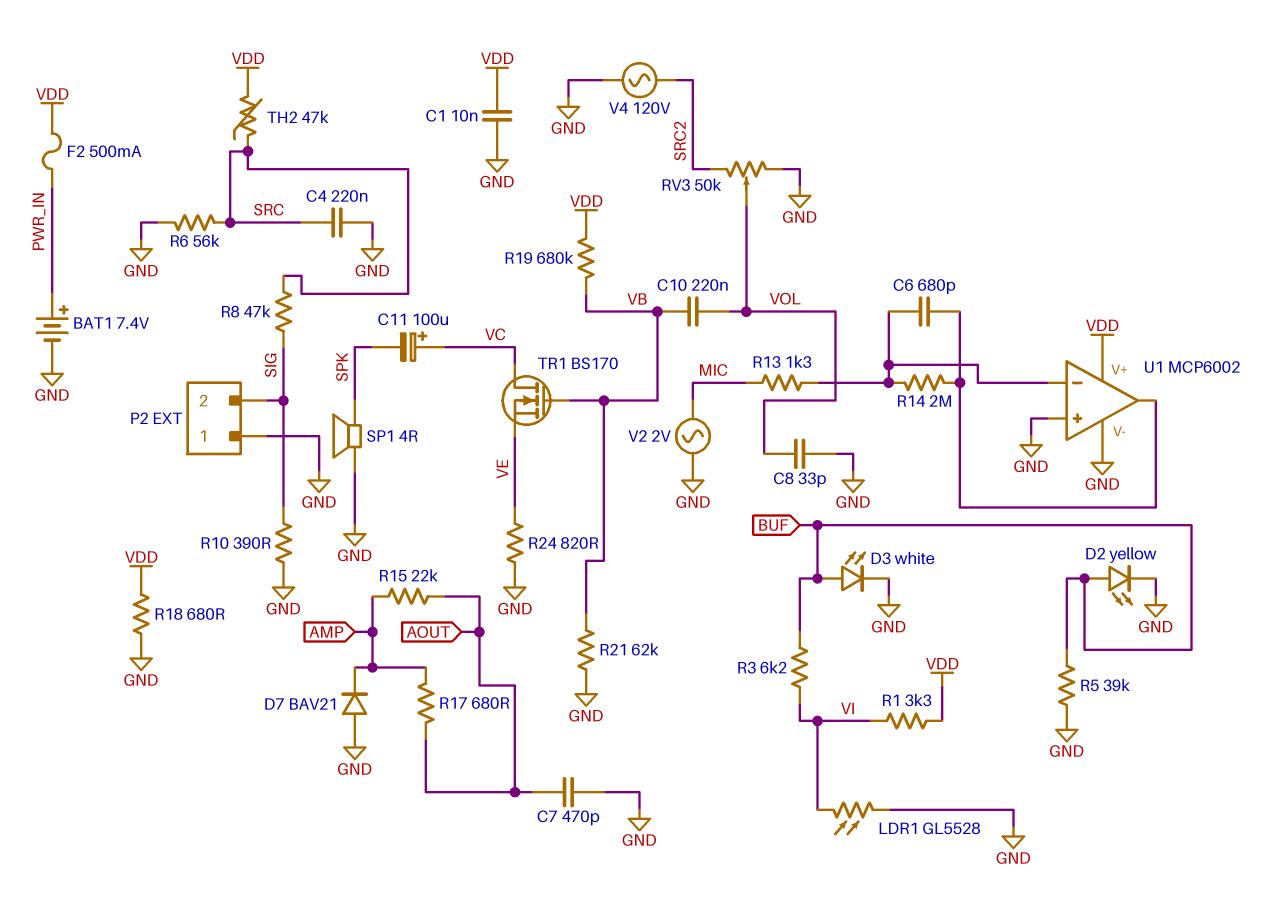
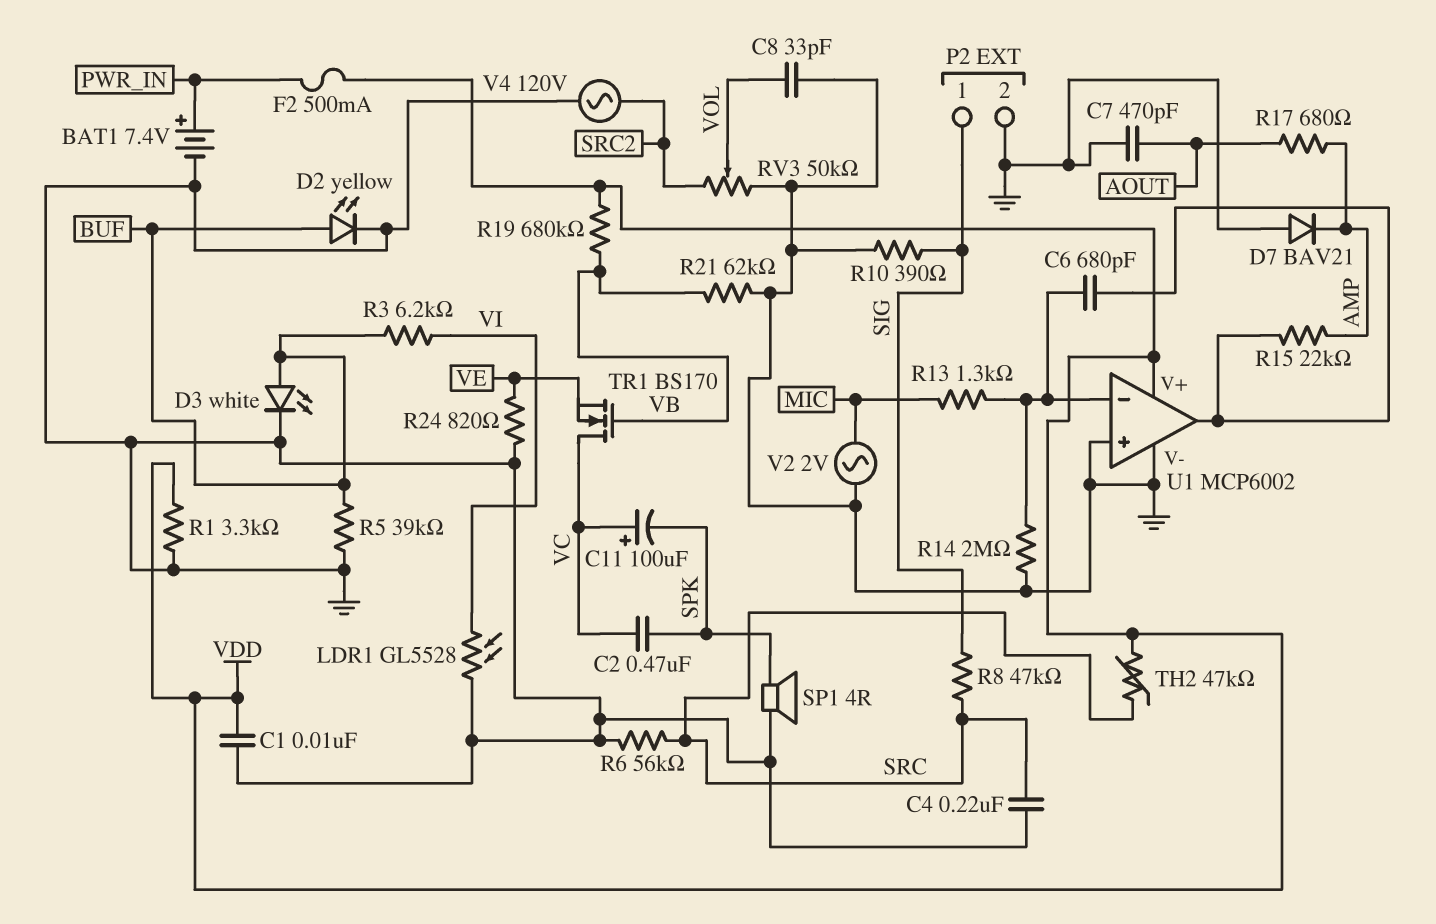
C2: none -> 470nF (SPK, VC)
C10: 220nF (VB, VOL) -> none
P2 pin 1: GND -> SIG
P2 pin 2: SIG -> GND
R1: 3.3k (VDD, VI) -> 3.3k (GND, VDD)
R14: 2M (U1/in-, U1/out) -> 2M (GND, U1/in-)
R15: 22k (AMP, AOUT) -> 22k (AMP, U1/out)
R18: 680 (GND, VDD) -> none

